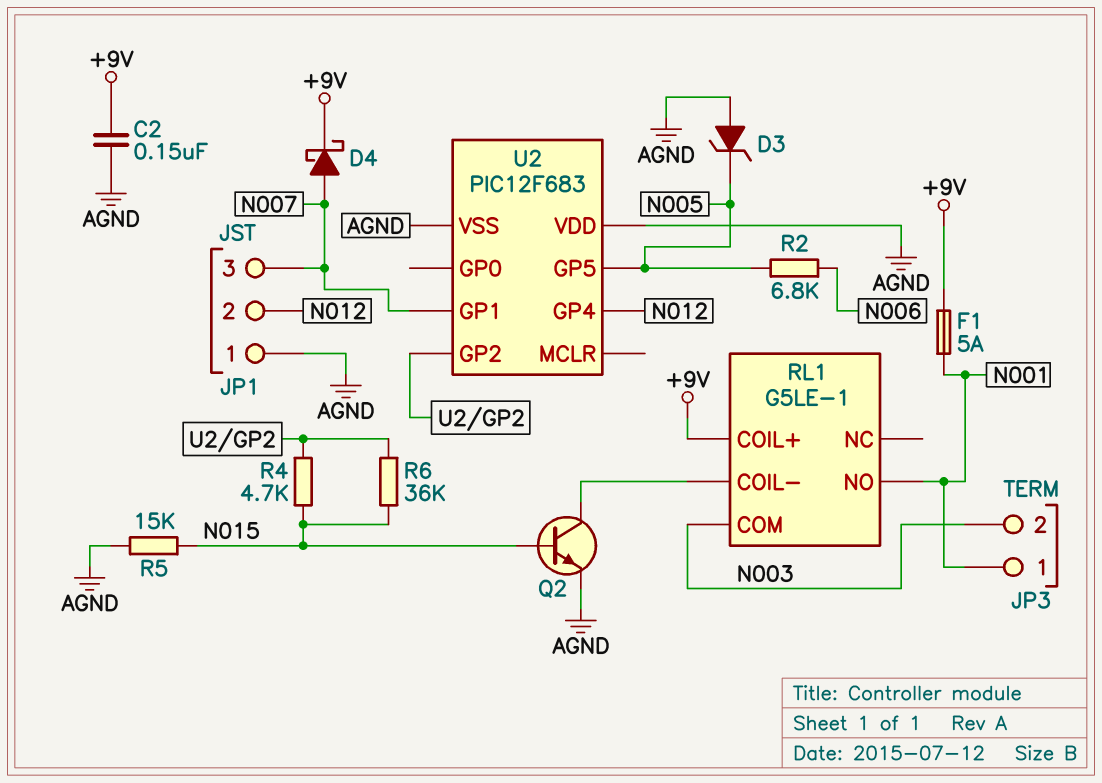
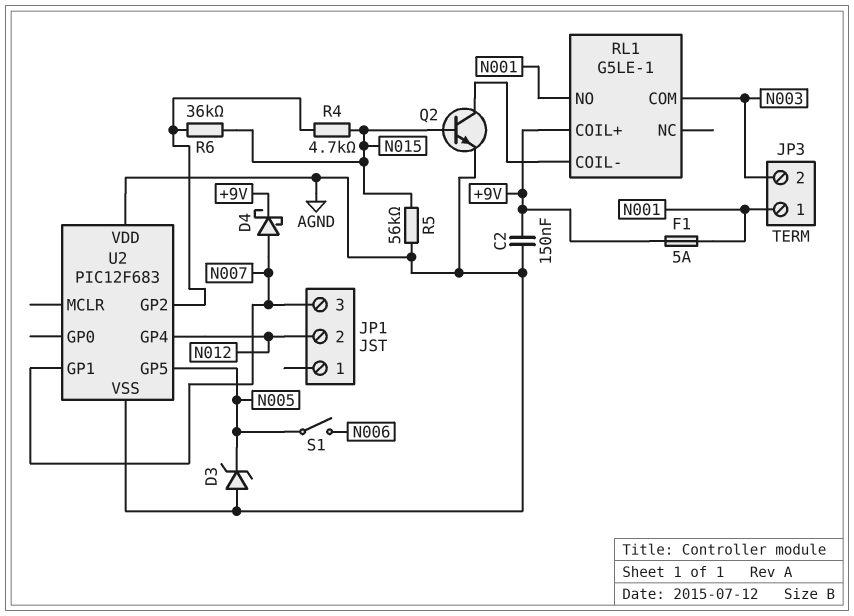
JP1 pin 1: AGND -> none
R2: 6.8k (N005, N006) -> none
R5: 15k (AGND, N015) -> 56k (AGND, N015)
S1: none -> switch (N005, N006)

